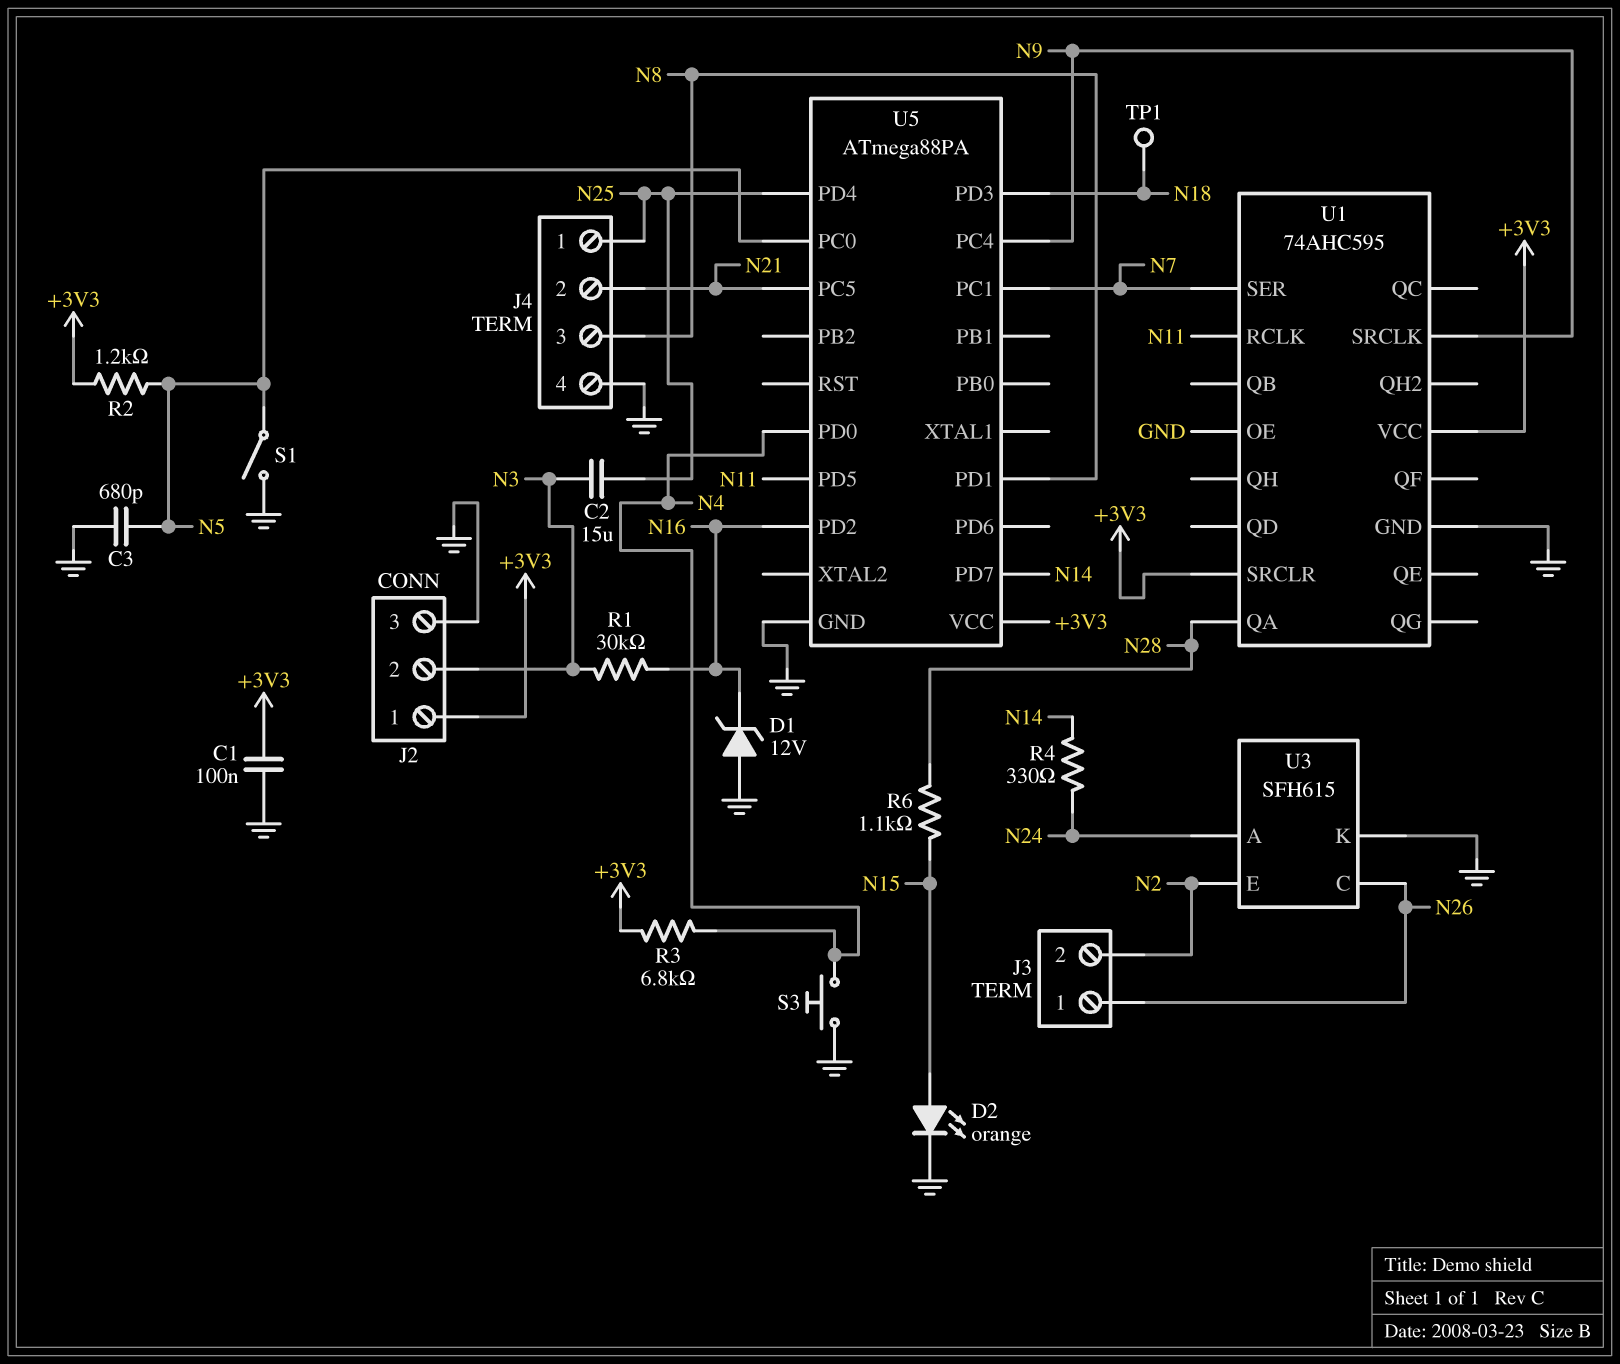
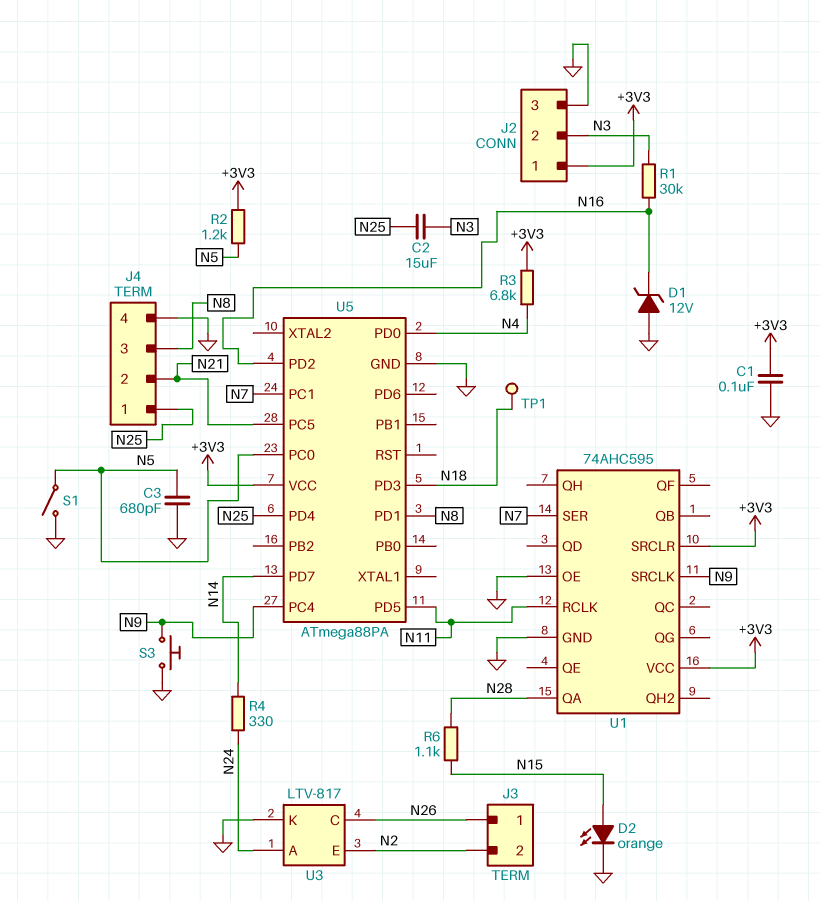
S3: button (GND, N4) -> button (GND, N9)
U3: SFH615 -> LTV-817

